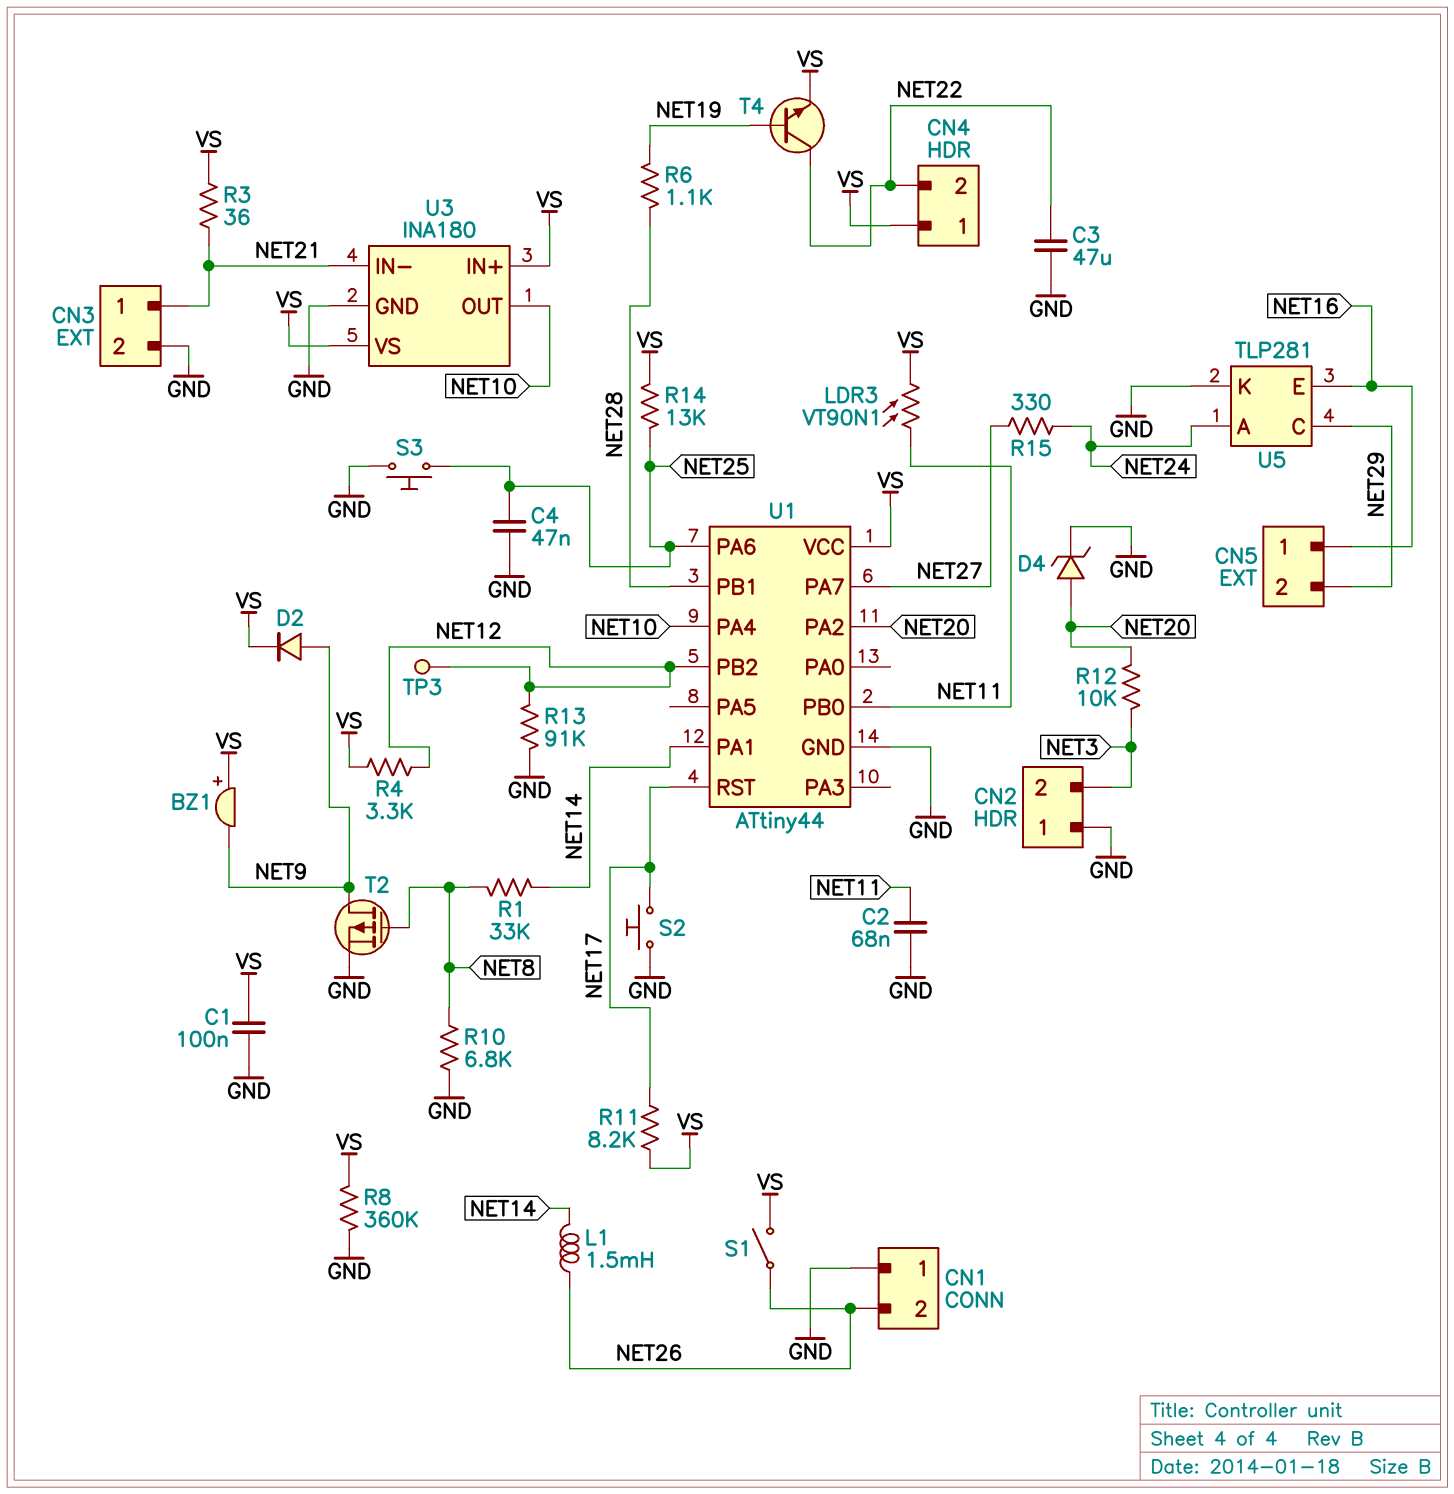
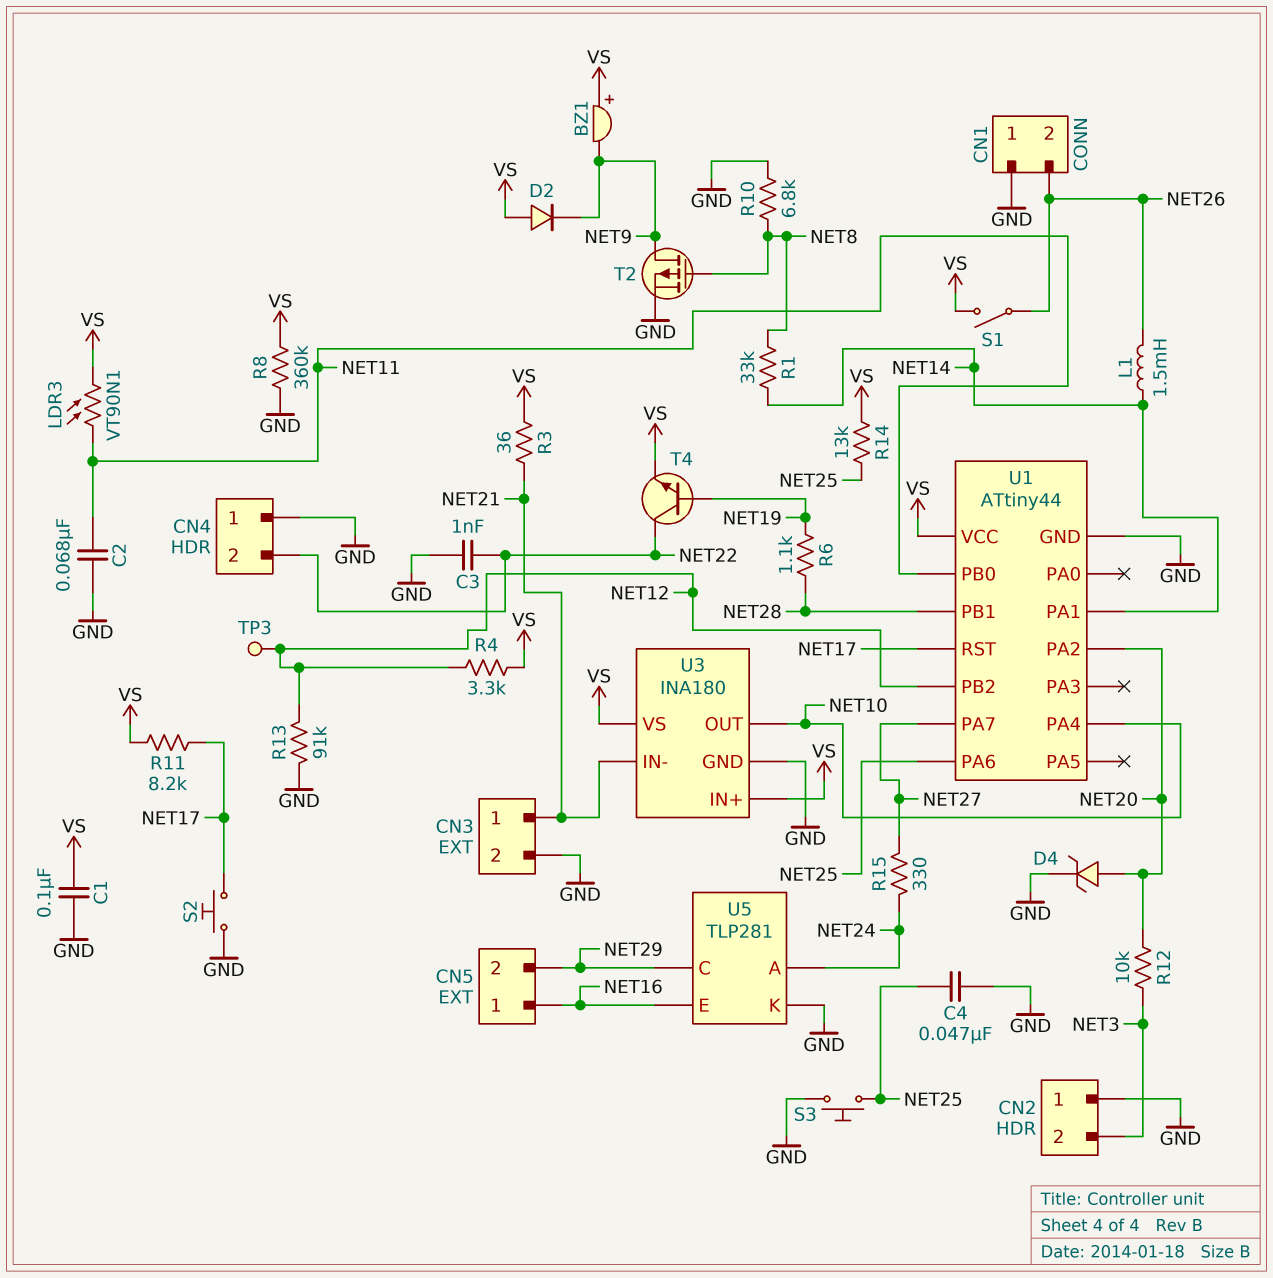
C3: 47uF (GND, NET22) -> 1nF (GND, NET22)
CN4 pin 1: VS -> GND
D2: diode (A NET9, K VS) -> diode (A VS, K NET9)

